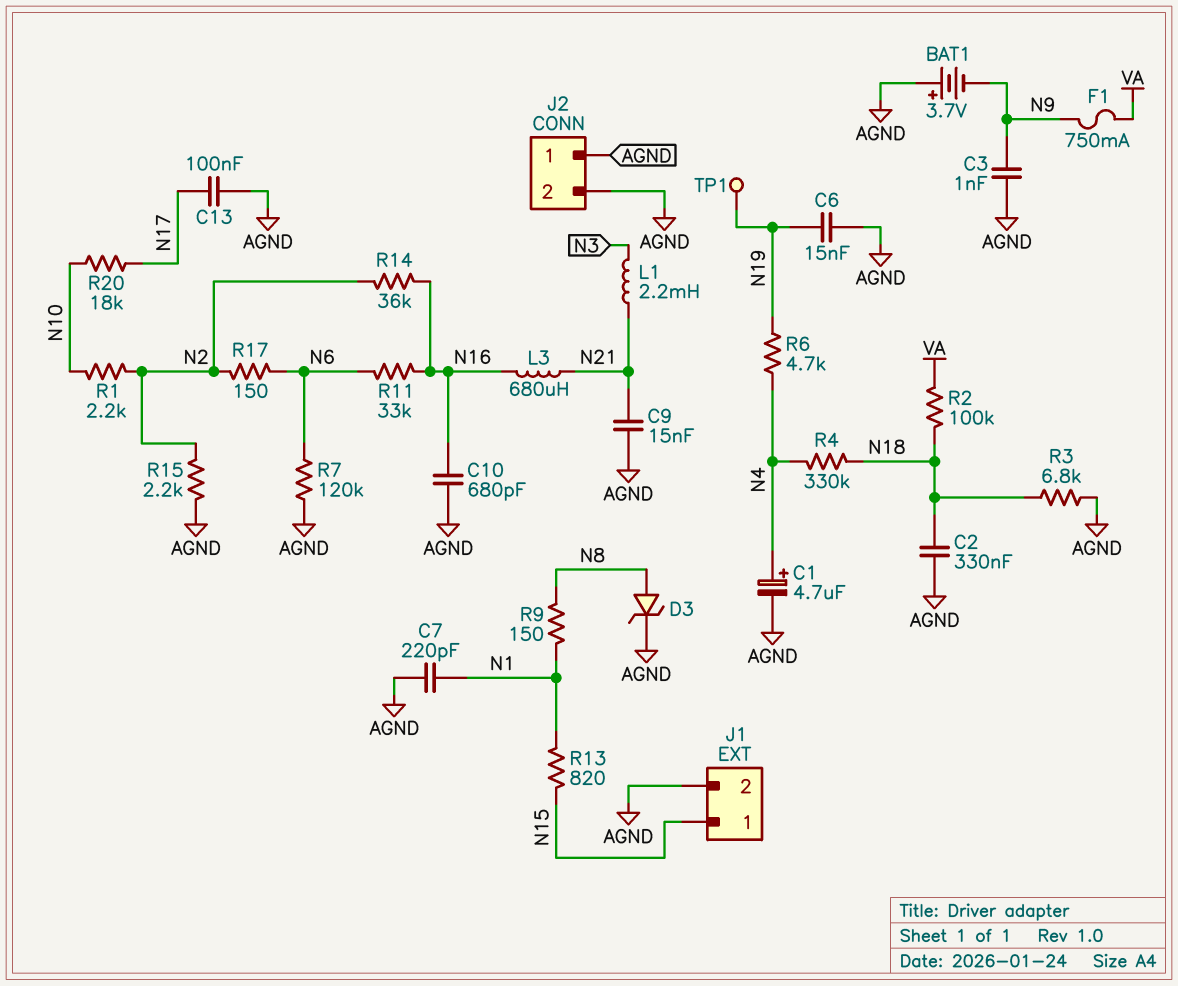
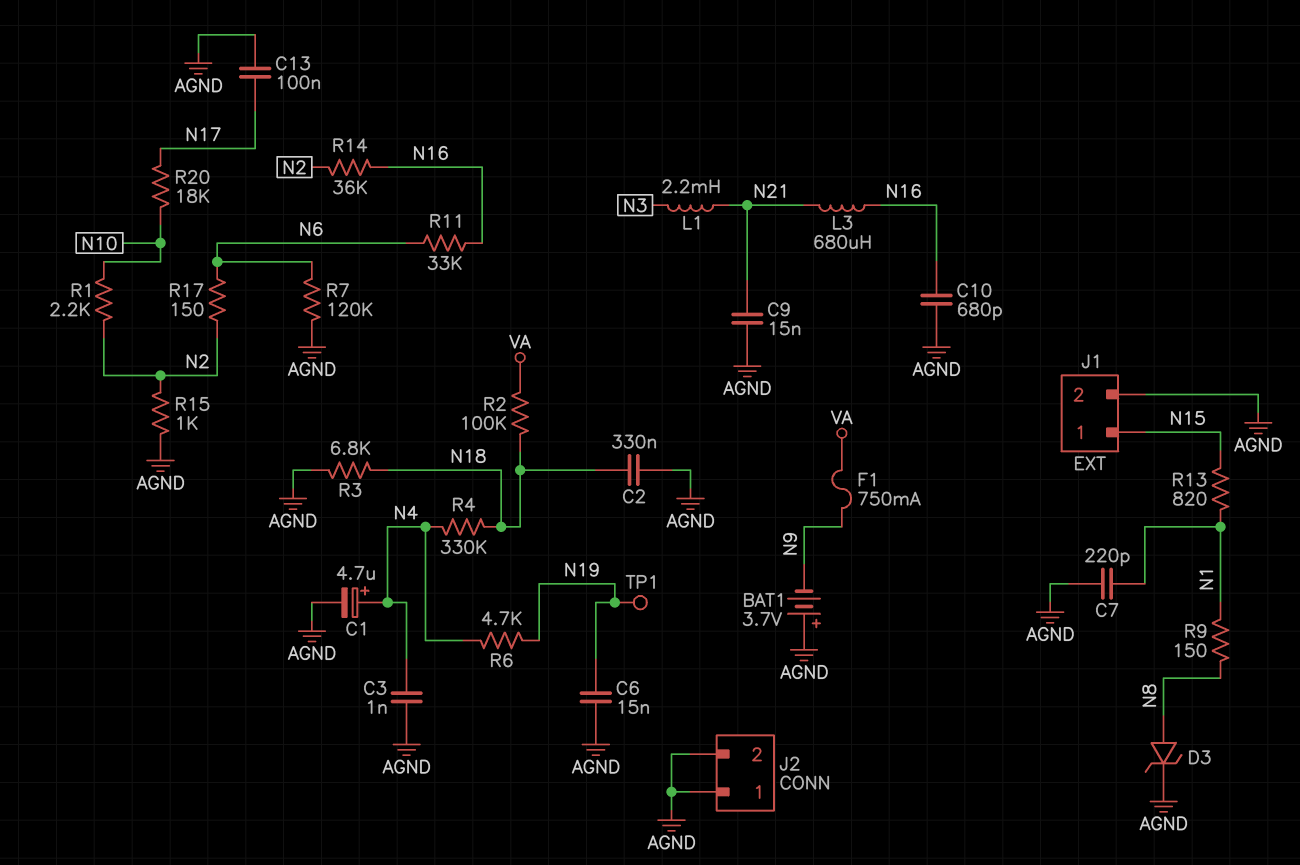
C3: 1nF (AGND, N9) -> 1nF (AGND, N4)
R15: 2.2k (AGND, N2) -> 1k (AGND, N2)

